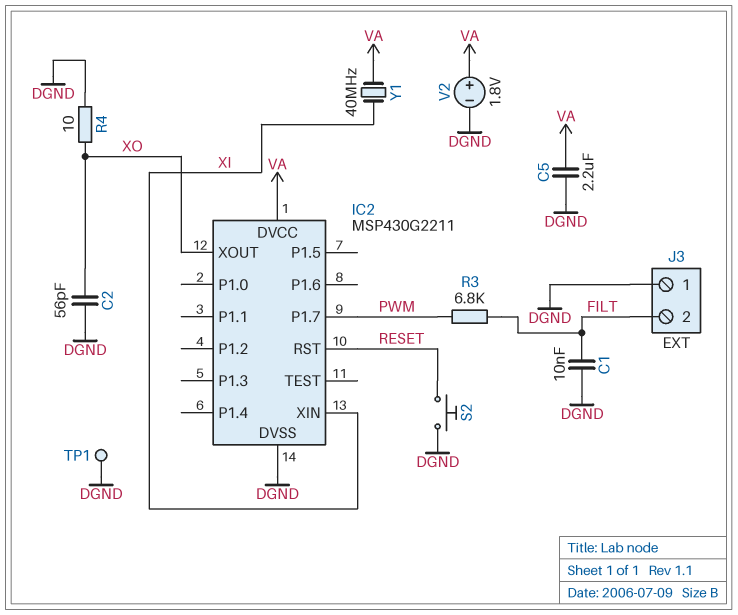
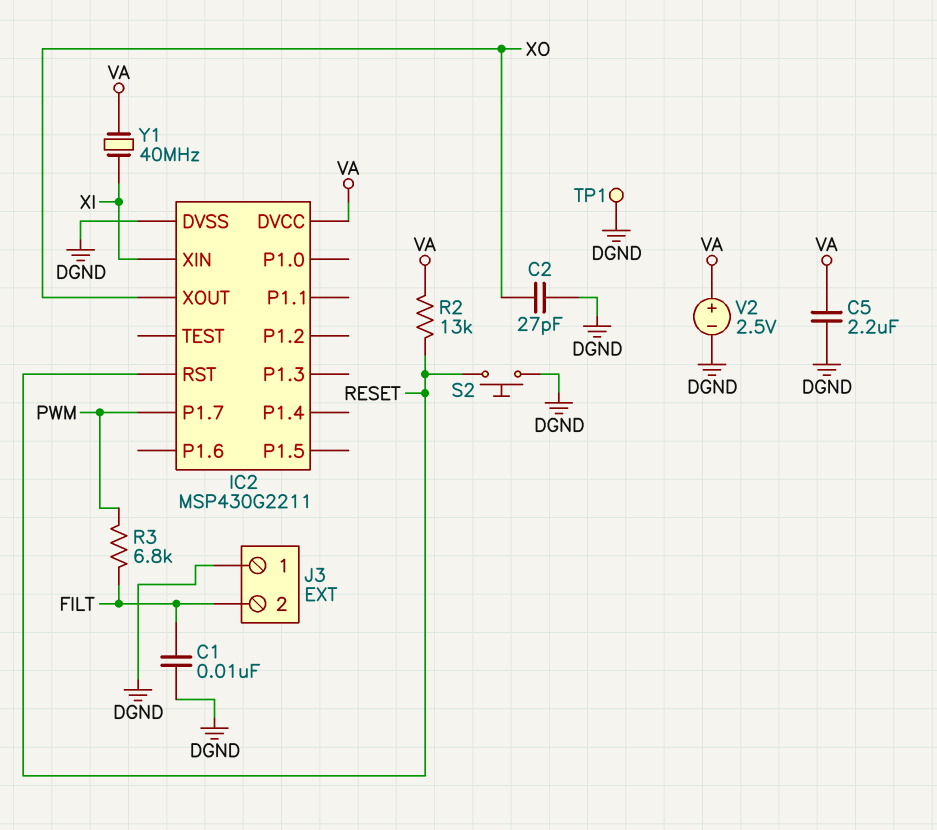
C2: 56pF (DGND, XO) -> 27pF (DGND, XO)
R2: none -> 13k (RESET, VA)
R4: 10 (DGND, XO) -> none
V2: 1.8V (plus VA, minus DGND) -> 2.5V (plus VA, minus DGND)

